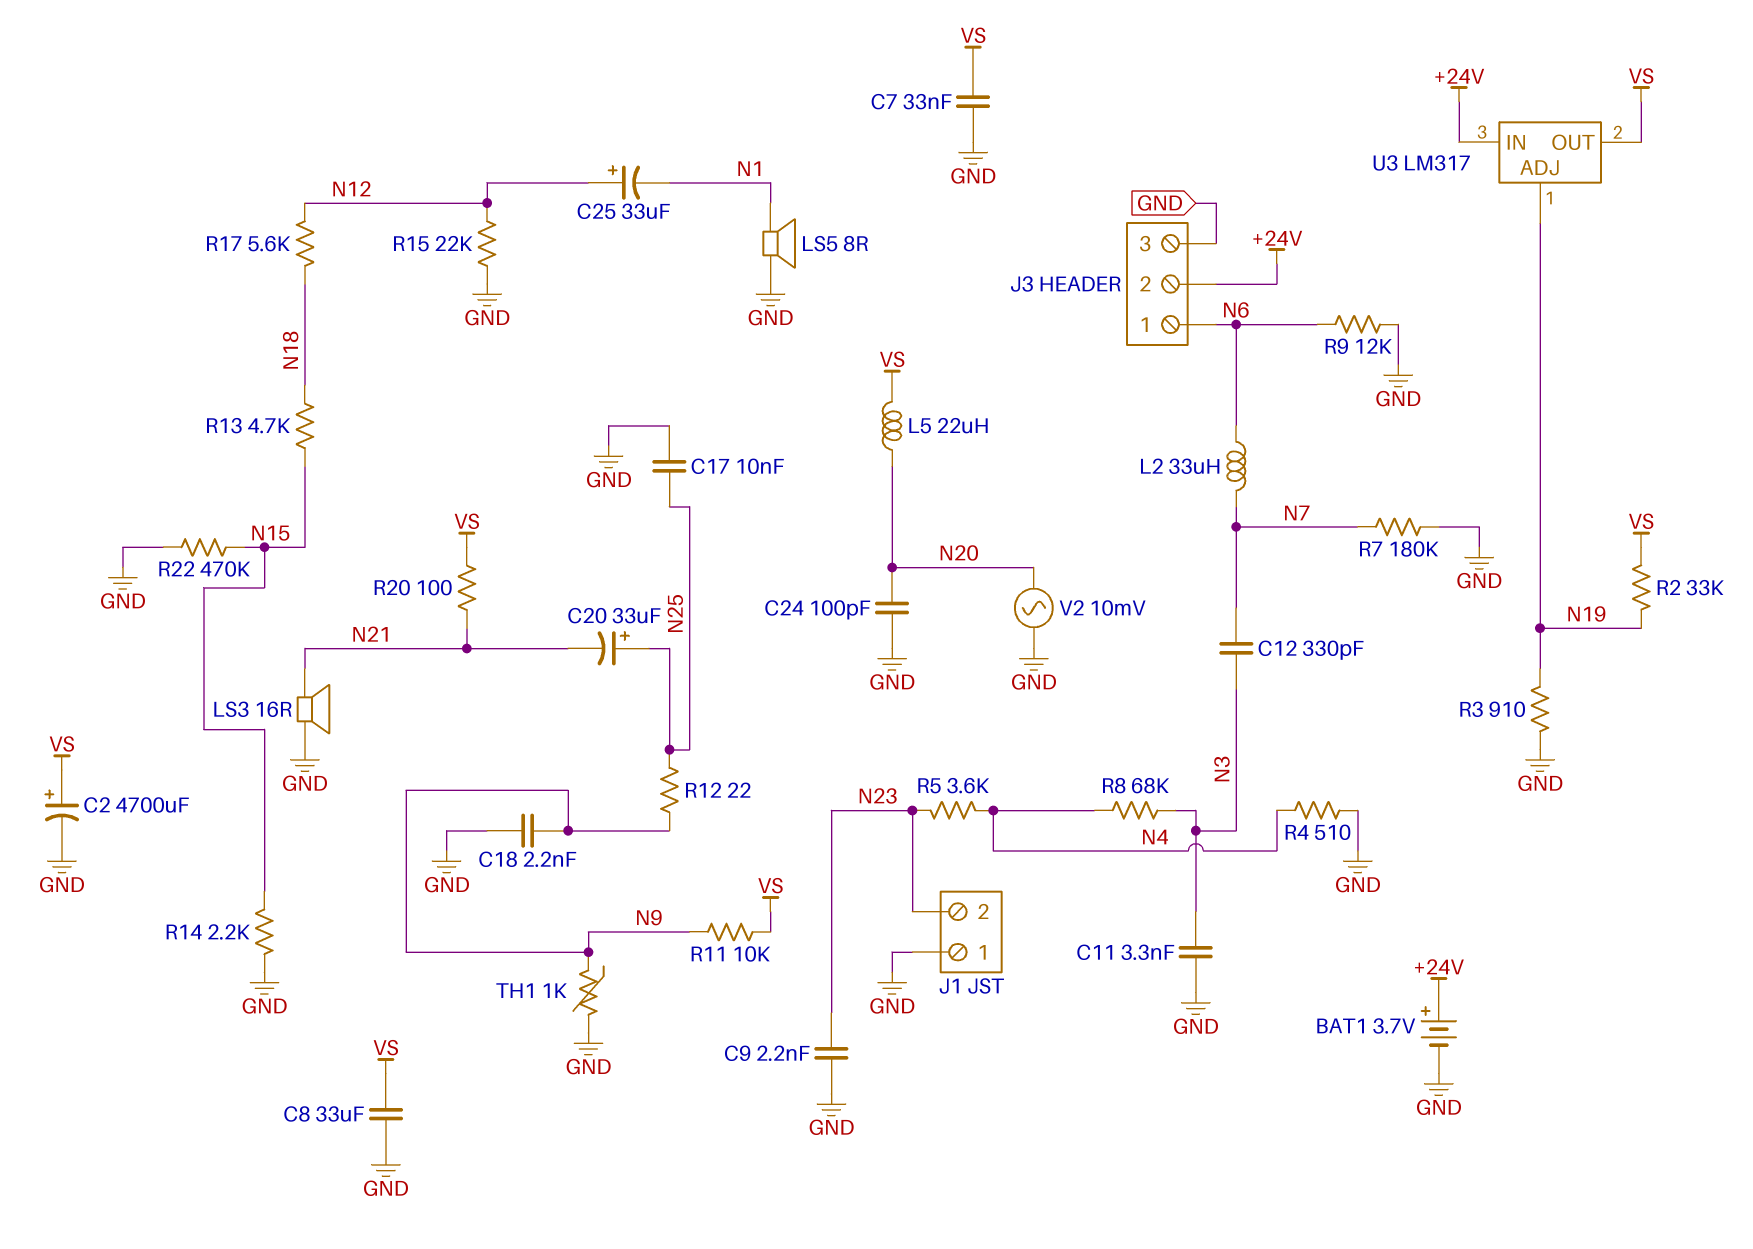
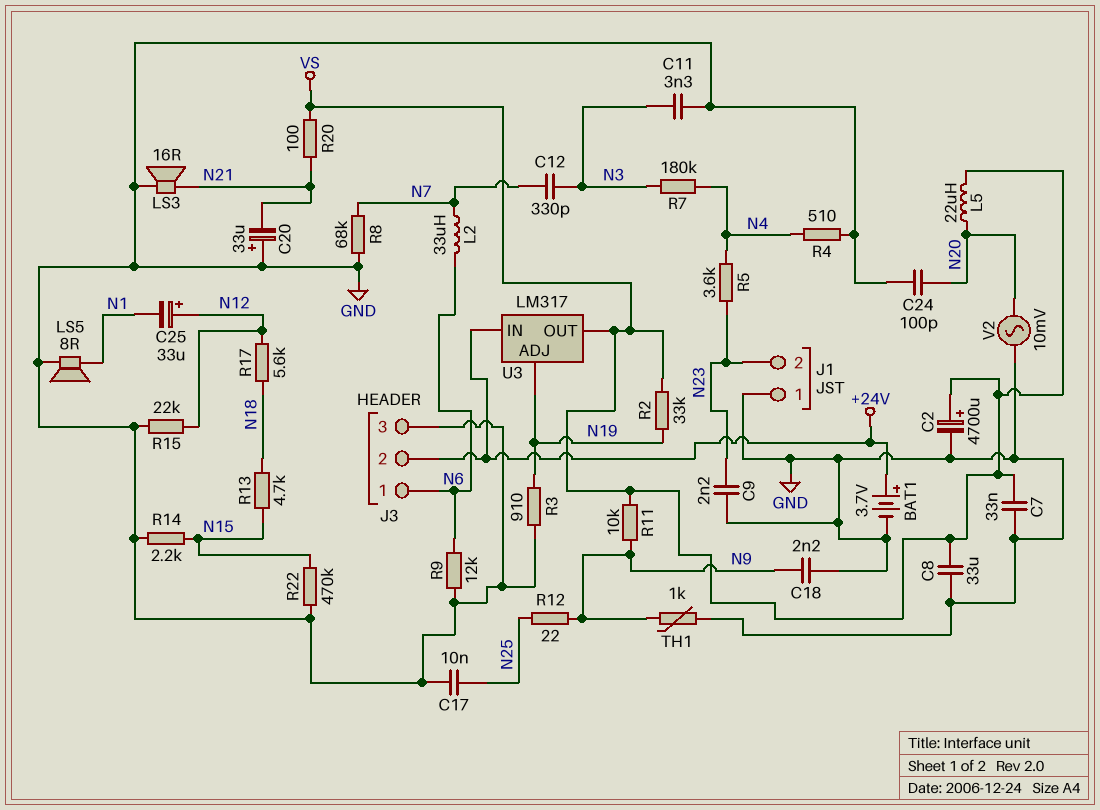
C20: 33uF (plus N25, minus N21) -> 33uF (plus GND, minus N21)
R7: 180k (GND, N7) -> 180k (N3, N4)
R8: 68k (N3, N4) -> 68k (GND, N7)

